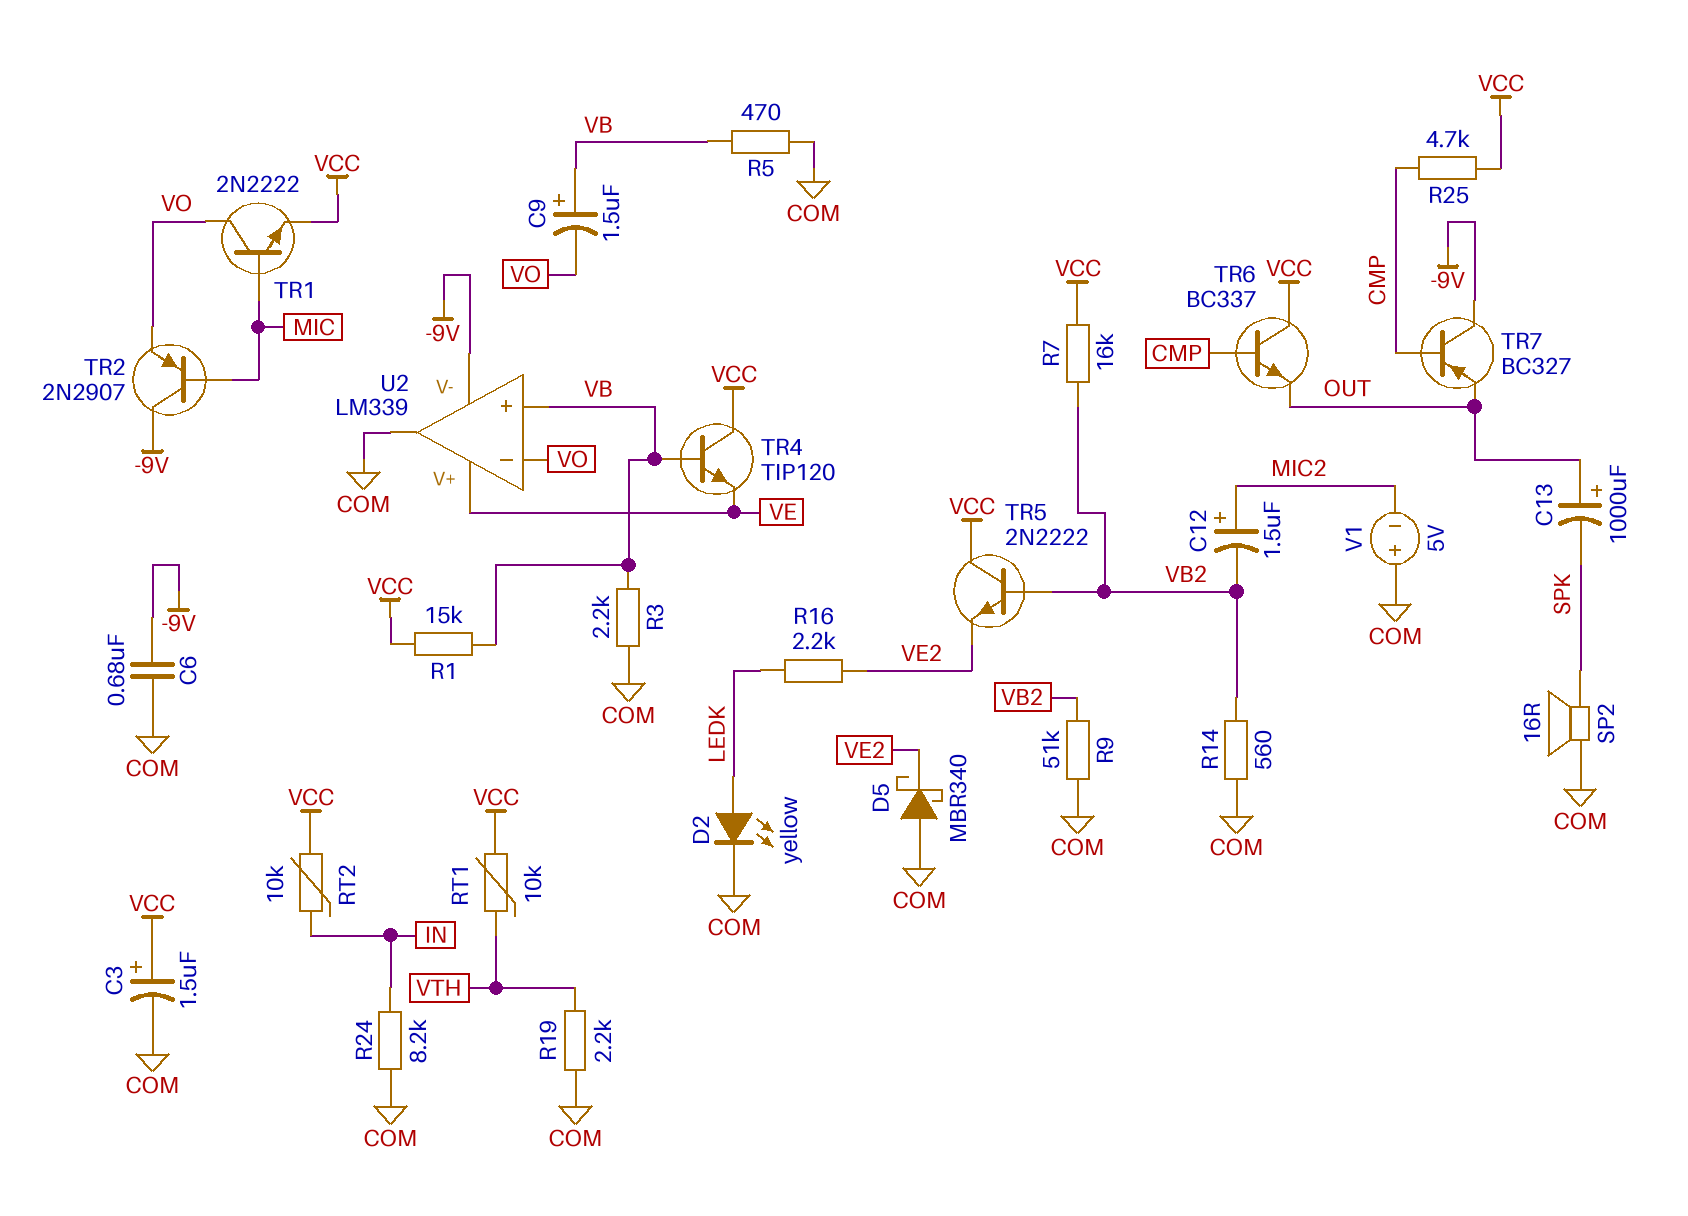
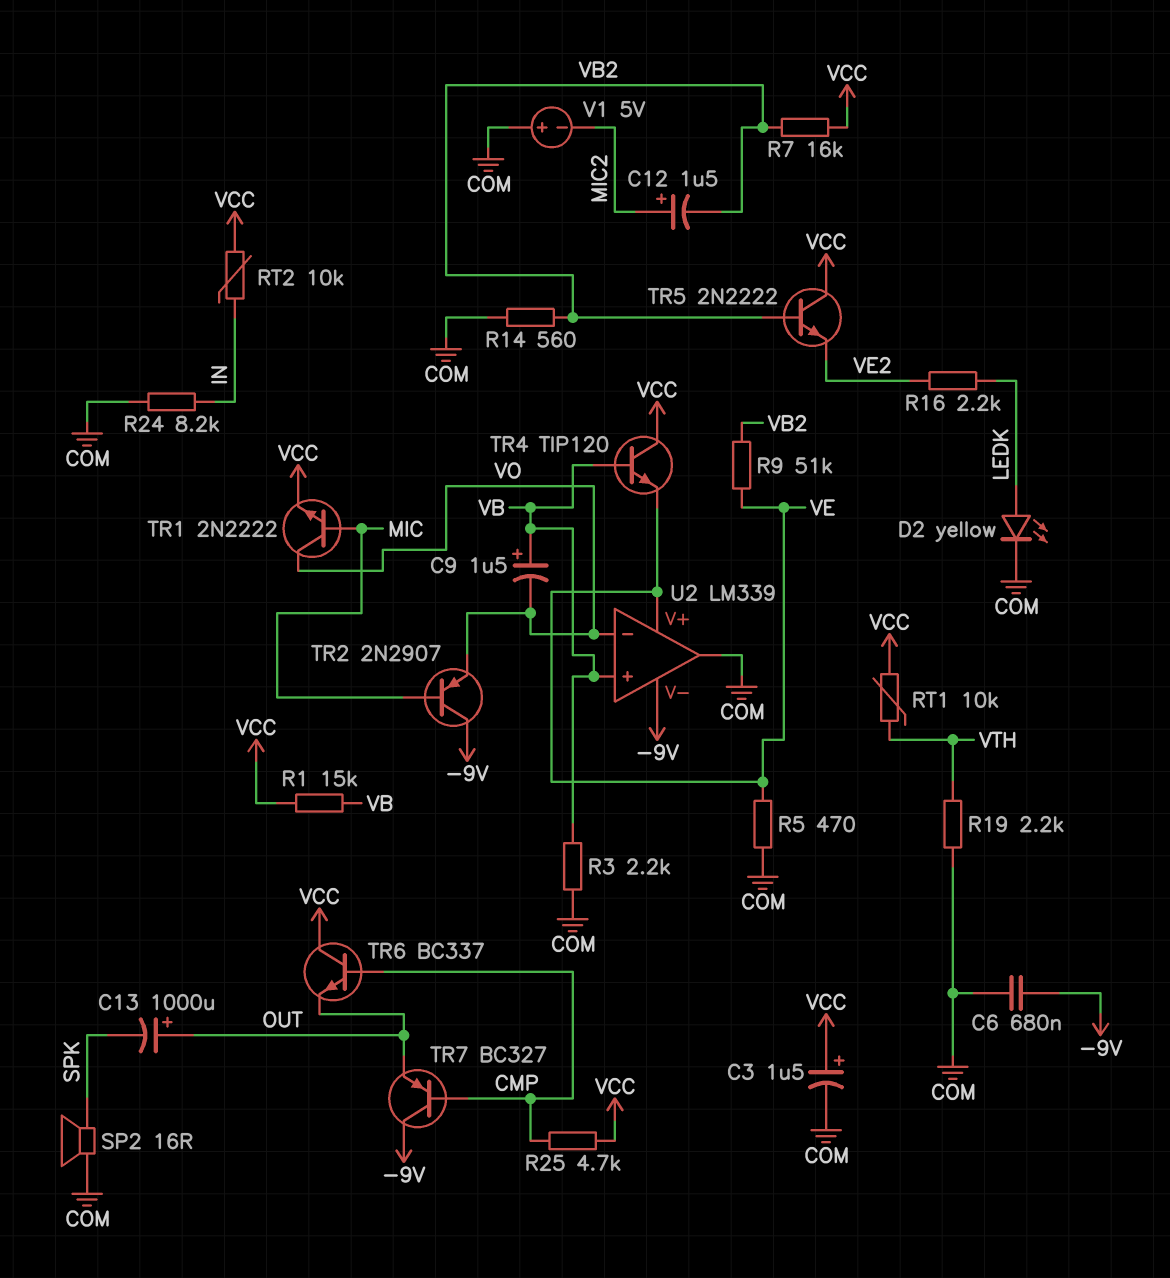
D5: schottky MBR340 (A COM, K VE2) -> none
R5: 470 (COM, VB) -> 470 (COM, VE)
R9: 51k (COM, VB2) -> 51k (VB2, VE)

